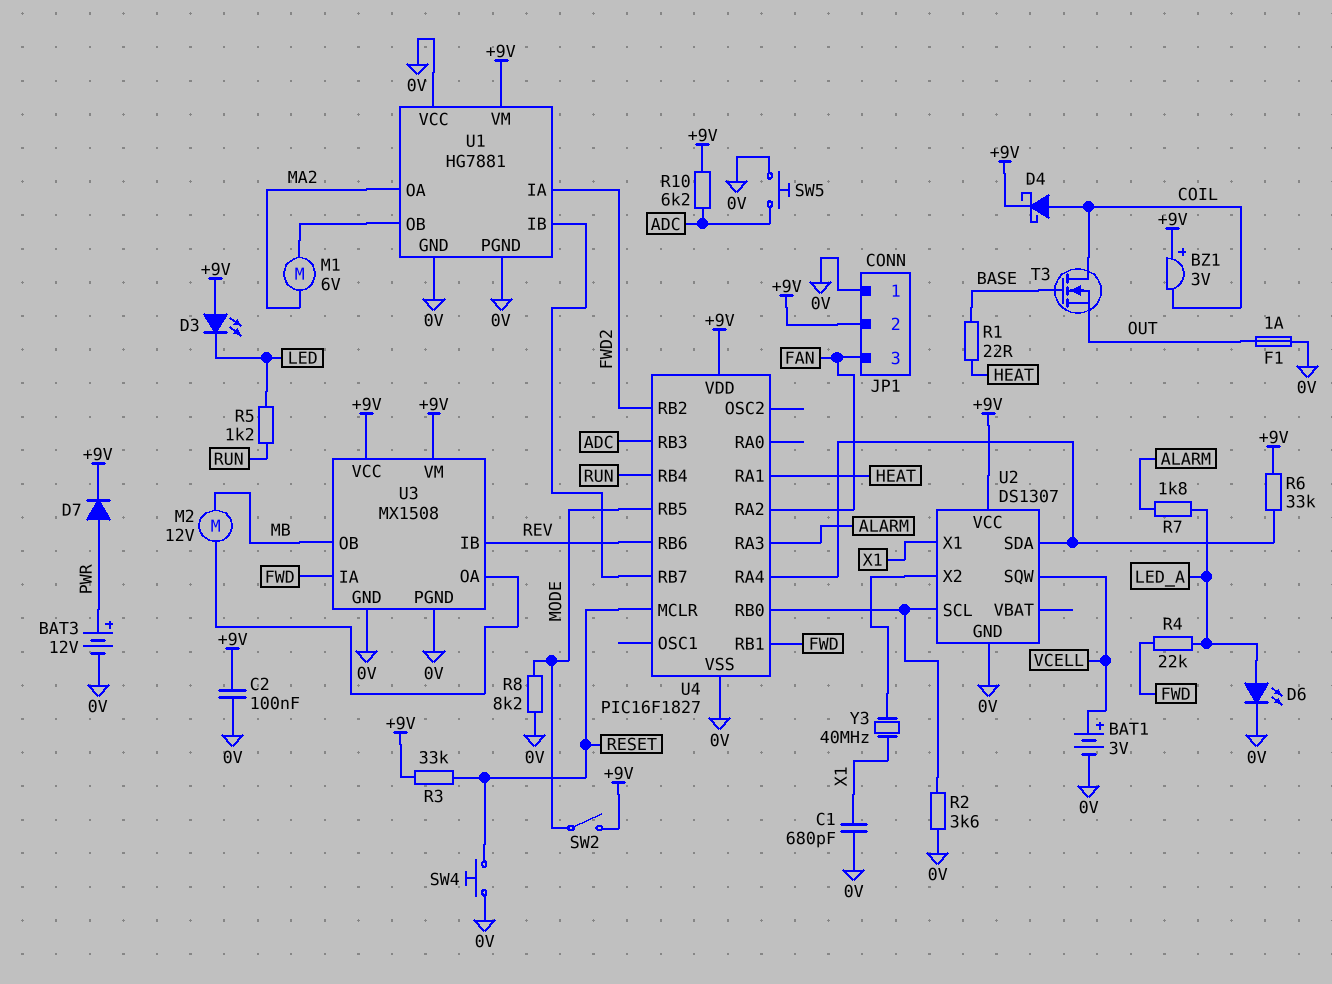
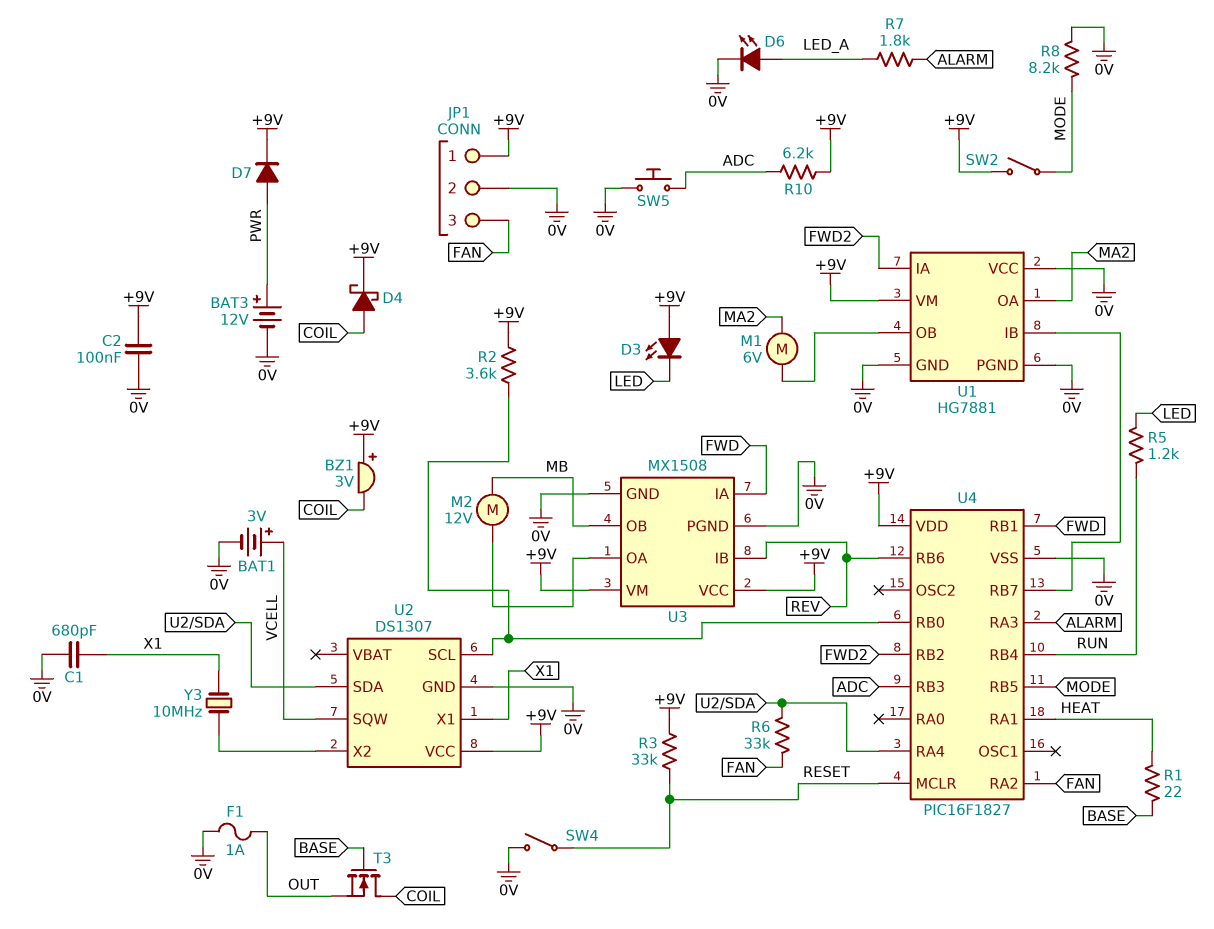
JP1 pin 1: 0V -> +9V
JP1 pin 2: +9V -> 0V
R2: 3.6k (0V, U2/SCL) -> 3.6k (+9V, U2/SCL)
R4: 22k (FWD, LED_A) -> none
R6: 33k (+9V, U2/SDA) -> 33k (FAN, U2/SDA)
SW4: button (0V, RESET) -> switch (0V, RESET)
Y3: 40MHz (U2/X2, X1) -> 10MHz (U2/X2, X1)

